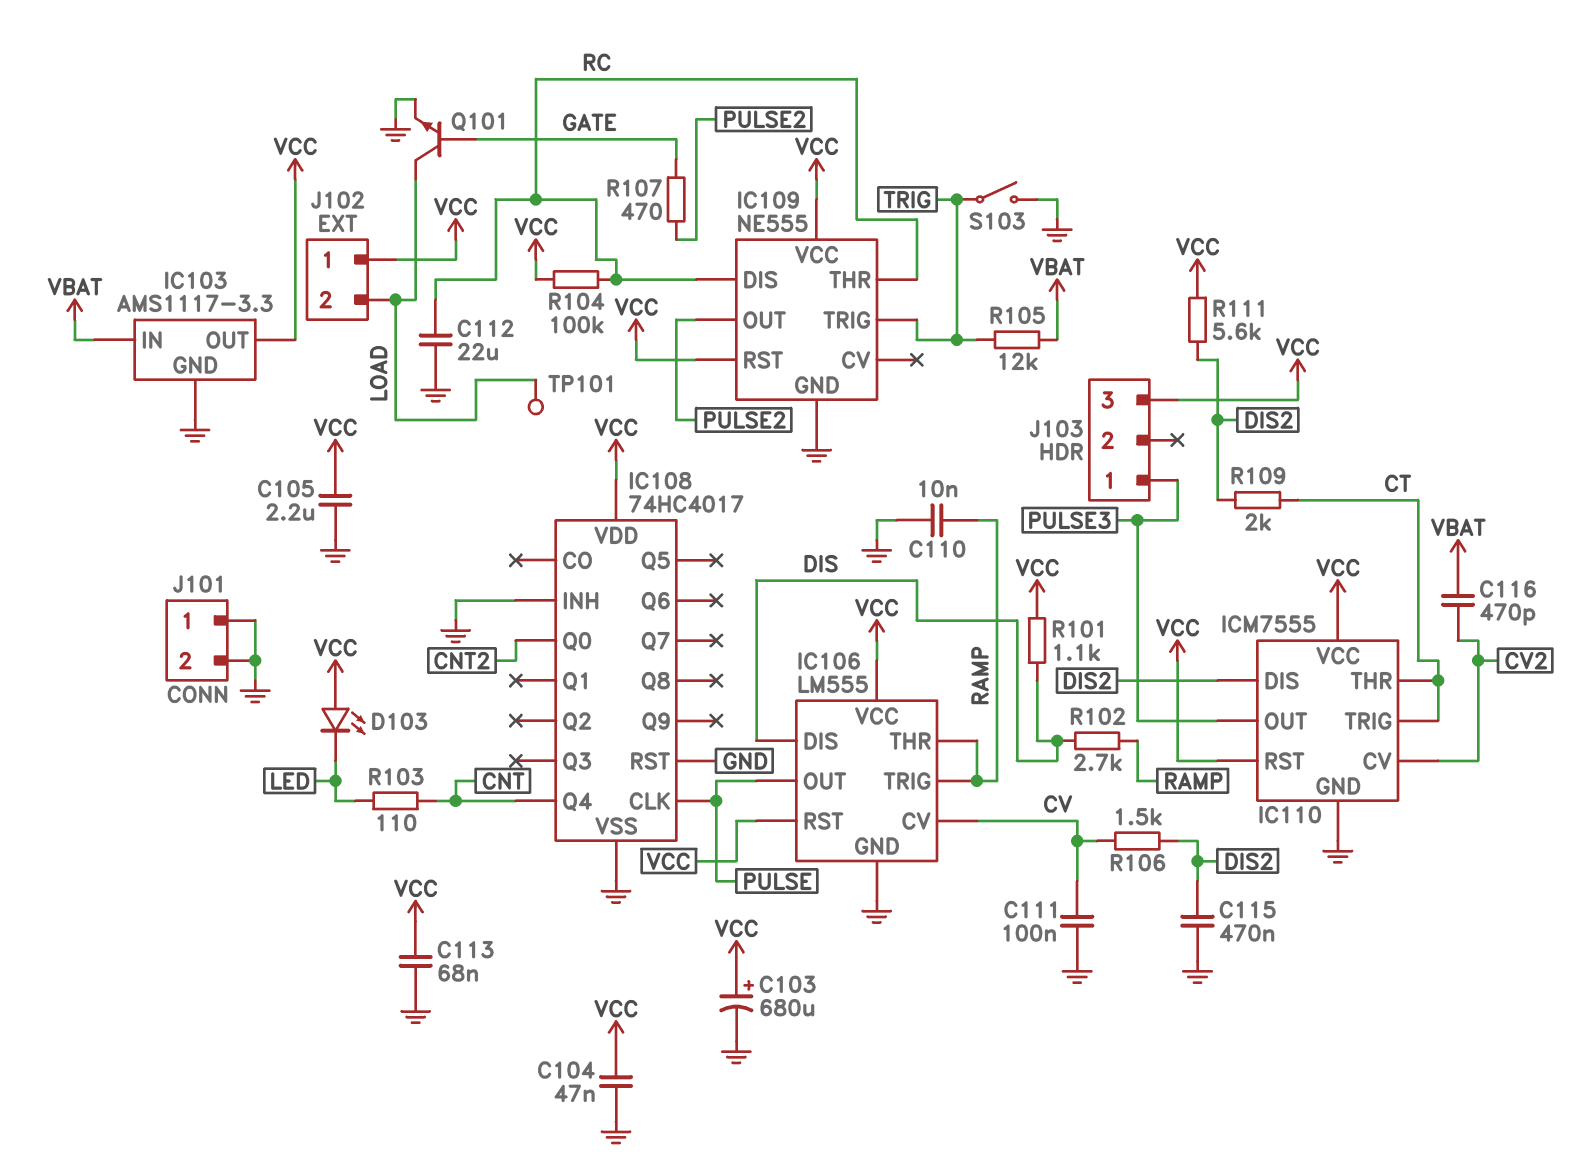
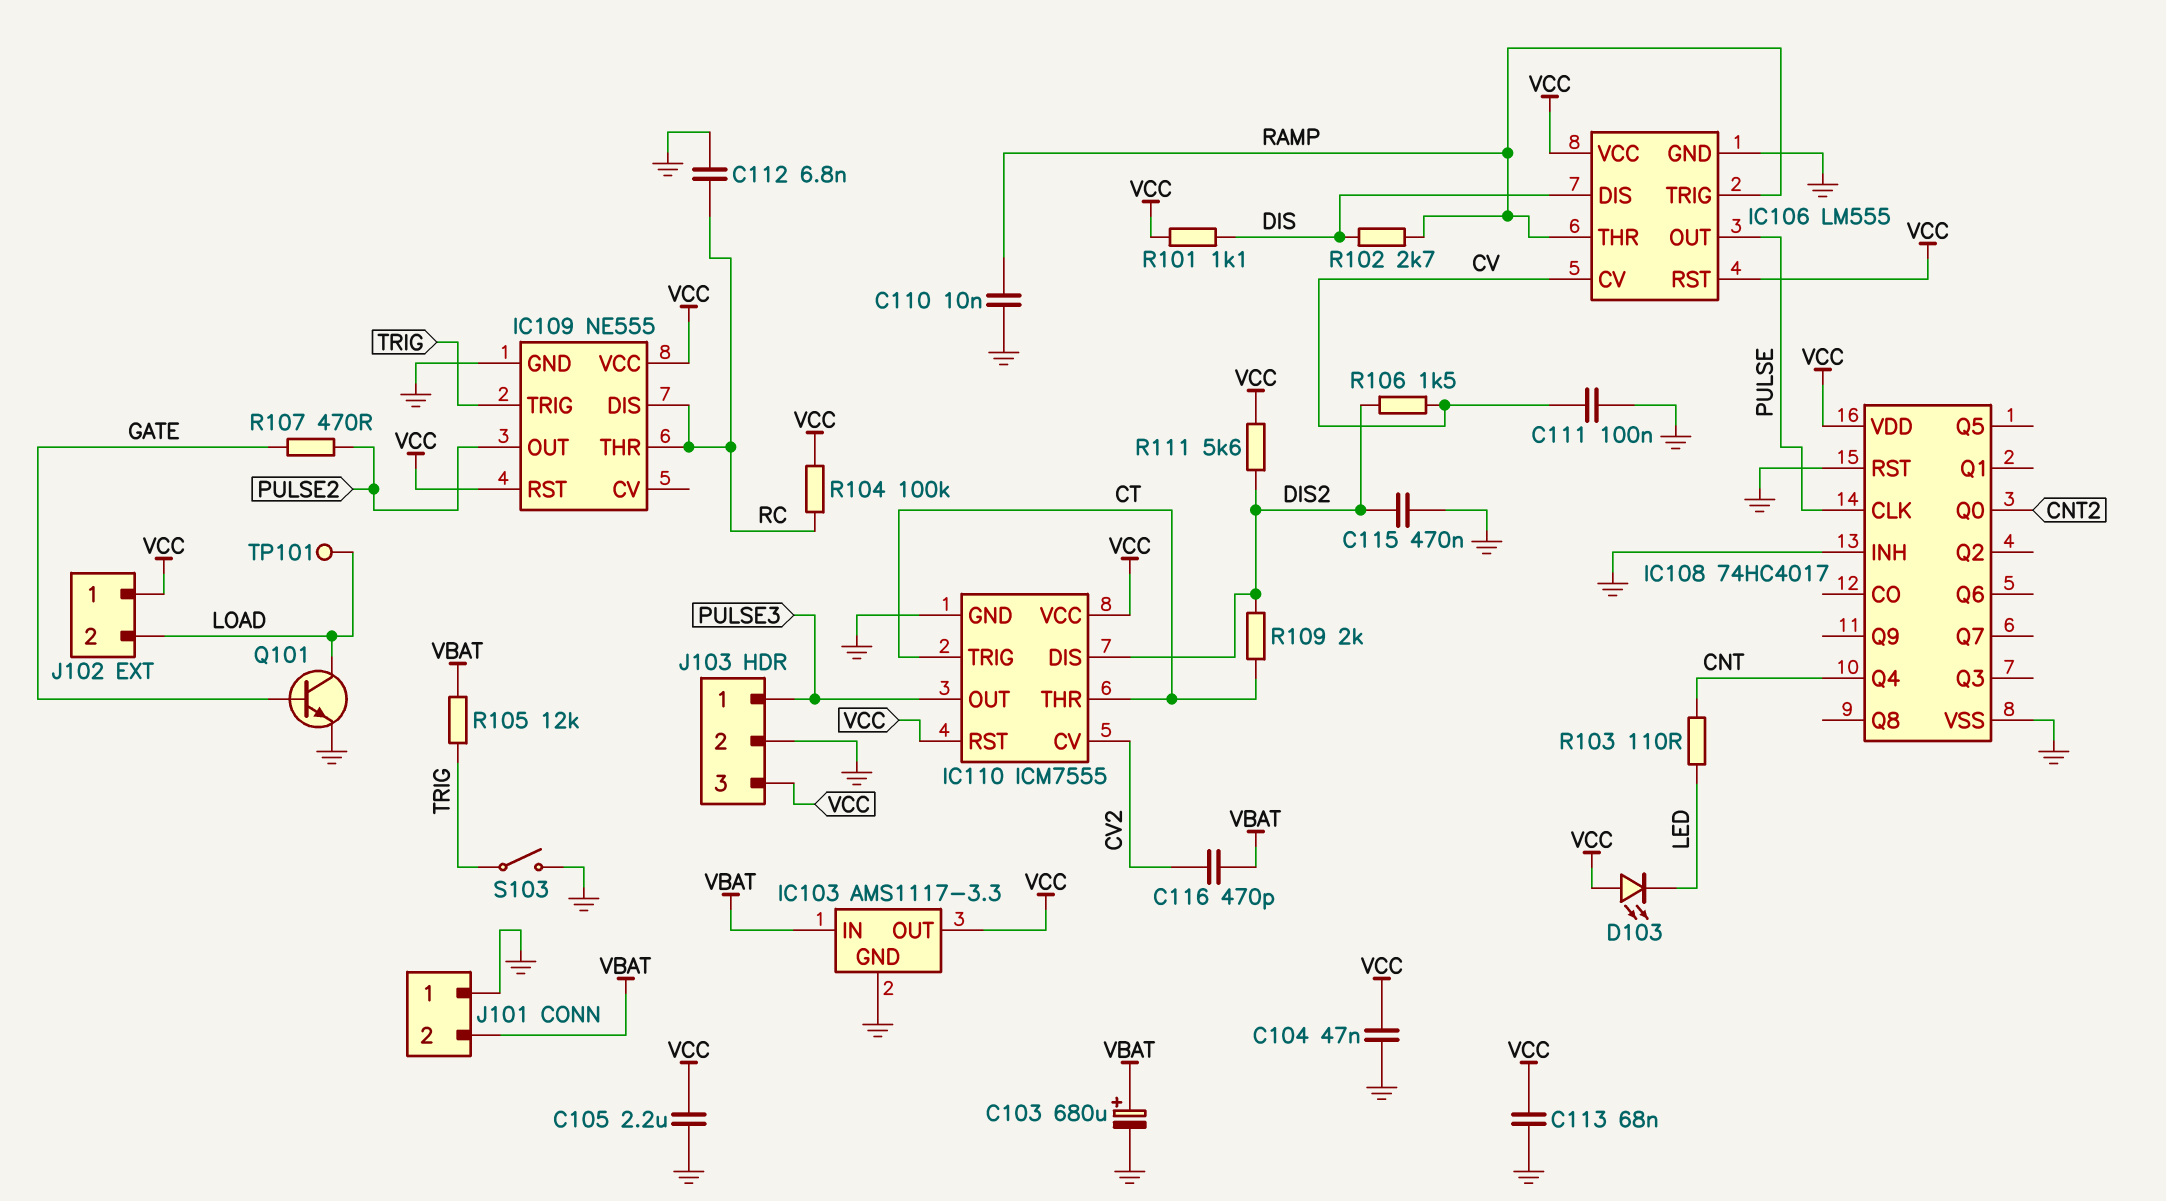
C103: 680uF (plus VCC, minus GND) -> 680uF (plus VBAT, minus GND)
C112: 22uF (GND, RC) -> 6.8nF (GND, RC)
J101 pin 2: GND -> VBAT
J103 pin 2: none -> GND

